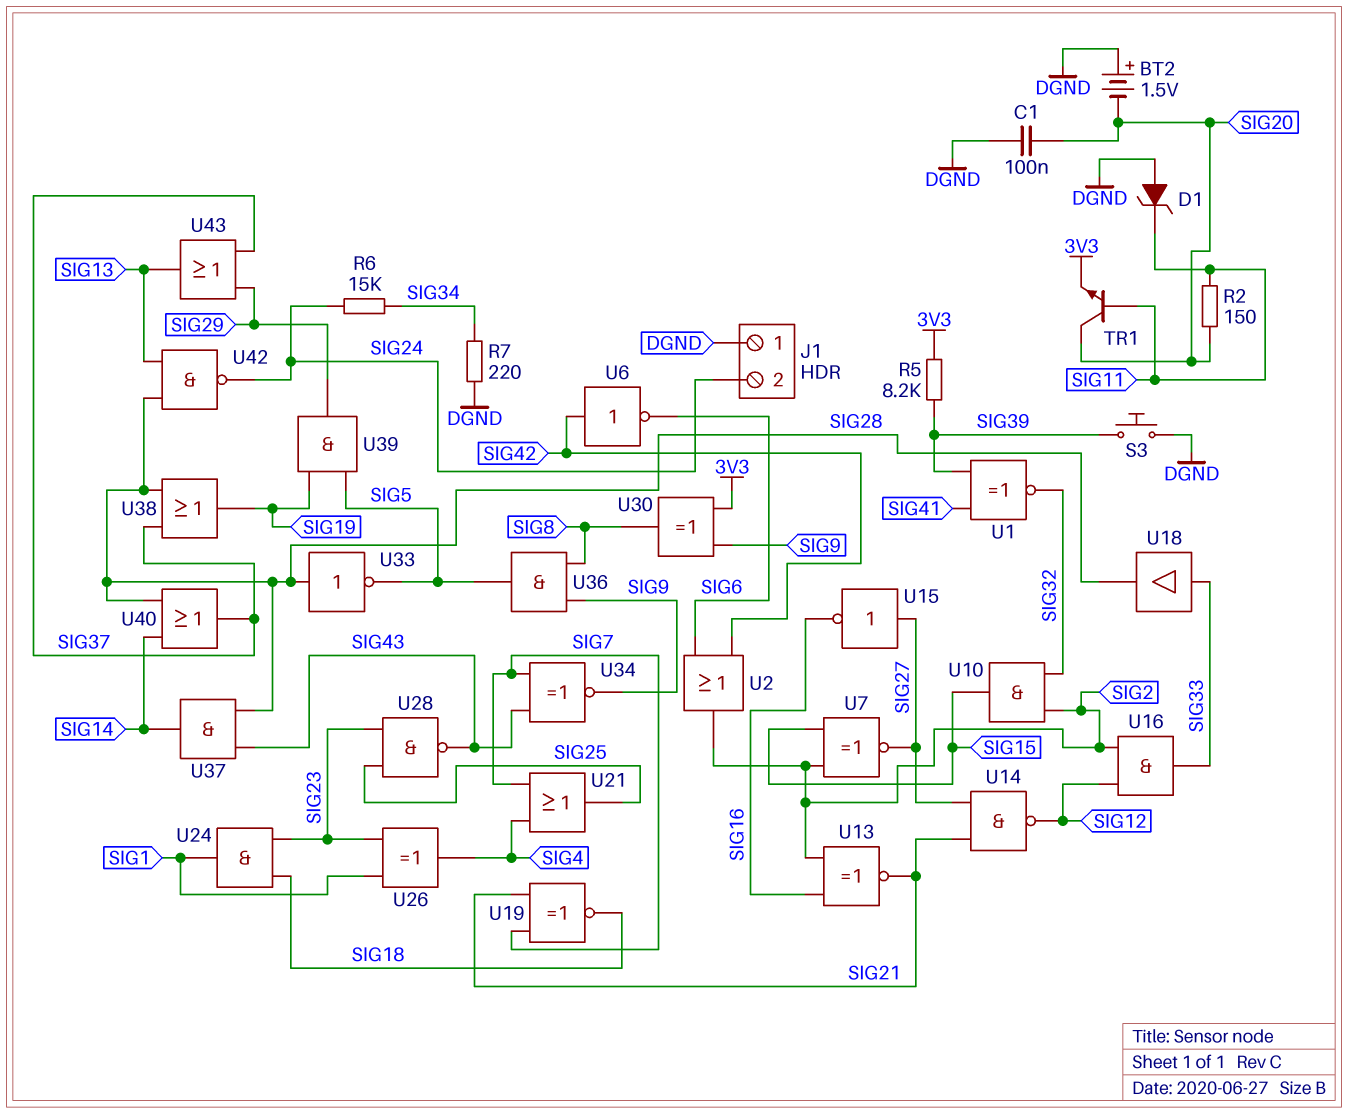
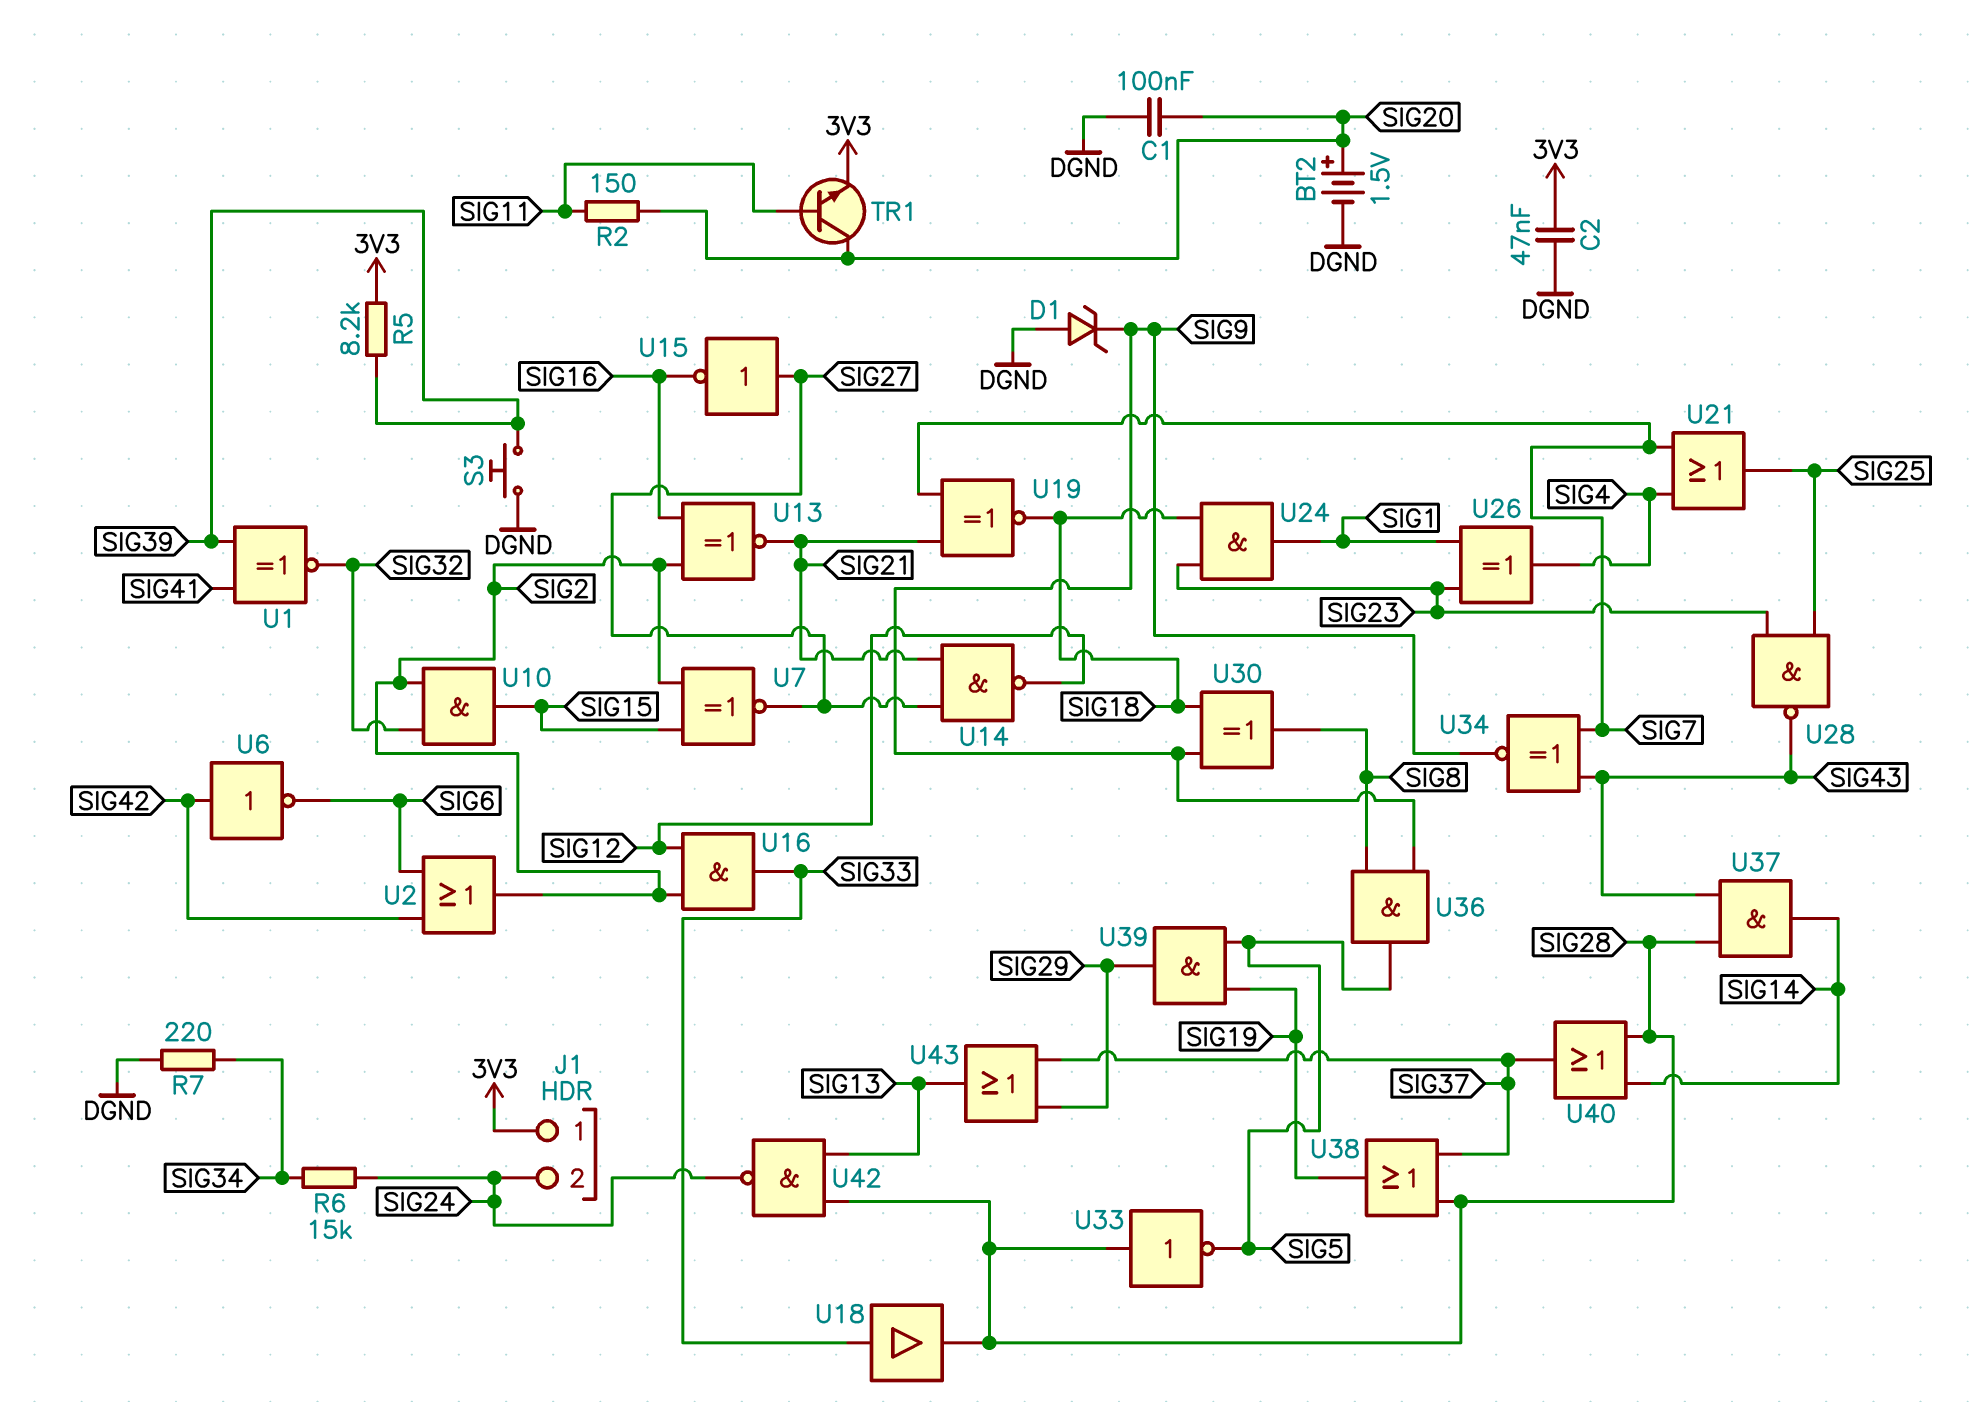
BT2: 1.5V (plus DGND, minus SIG20) -> 1.5V (plus SIG20, minus DGND)
C2: none -> 47nF (3V3, DGND)
D1: zener (A DGND, K SIG11) -> zener (A DGND, K SIG9)
J1 pin 1: DGND -> 3V3
U30: XOR (in 3V3, in SIG9, out SIG8) -> XOR (in SIG9, in SIG18, out SIG8)

